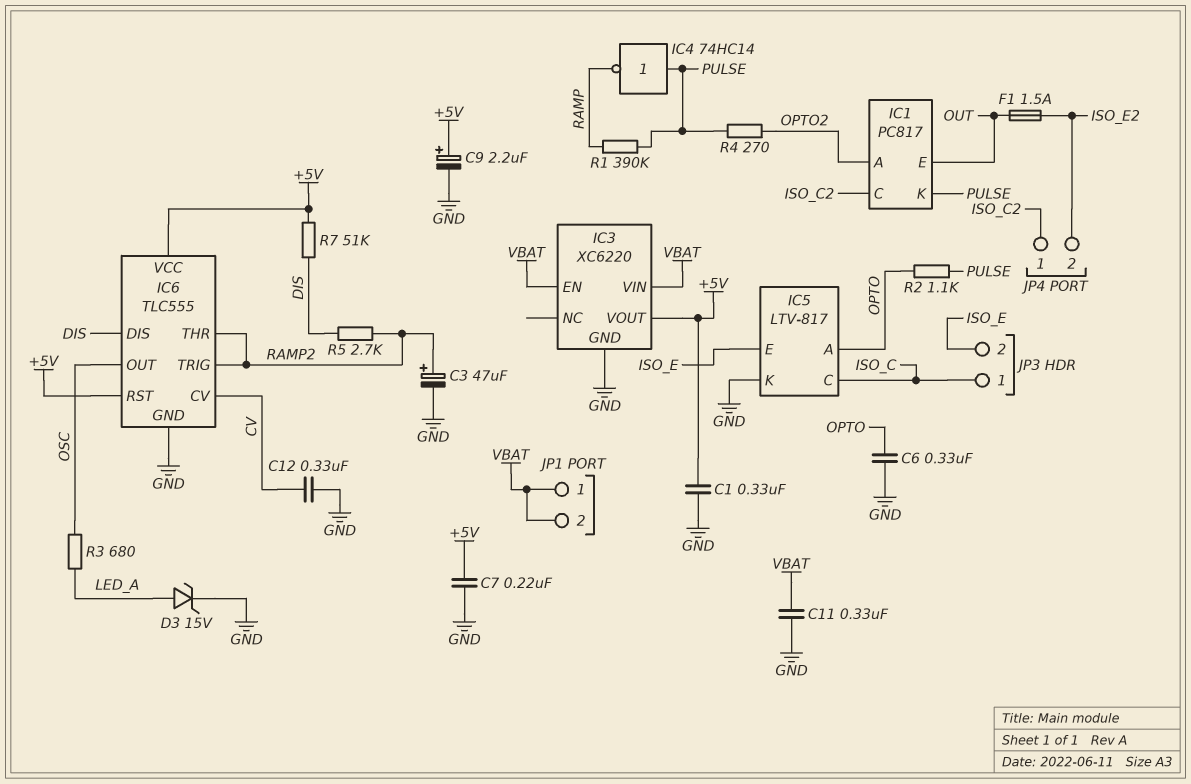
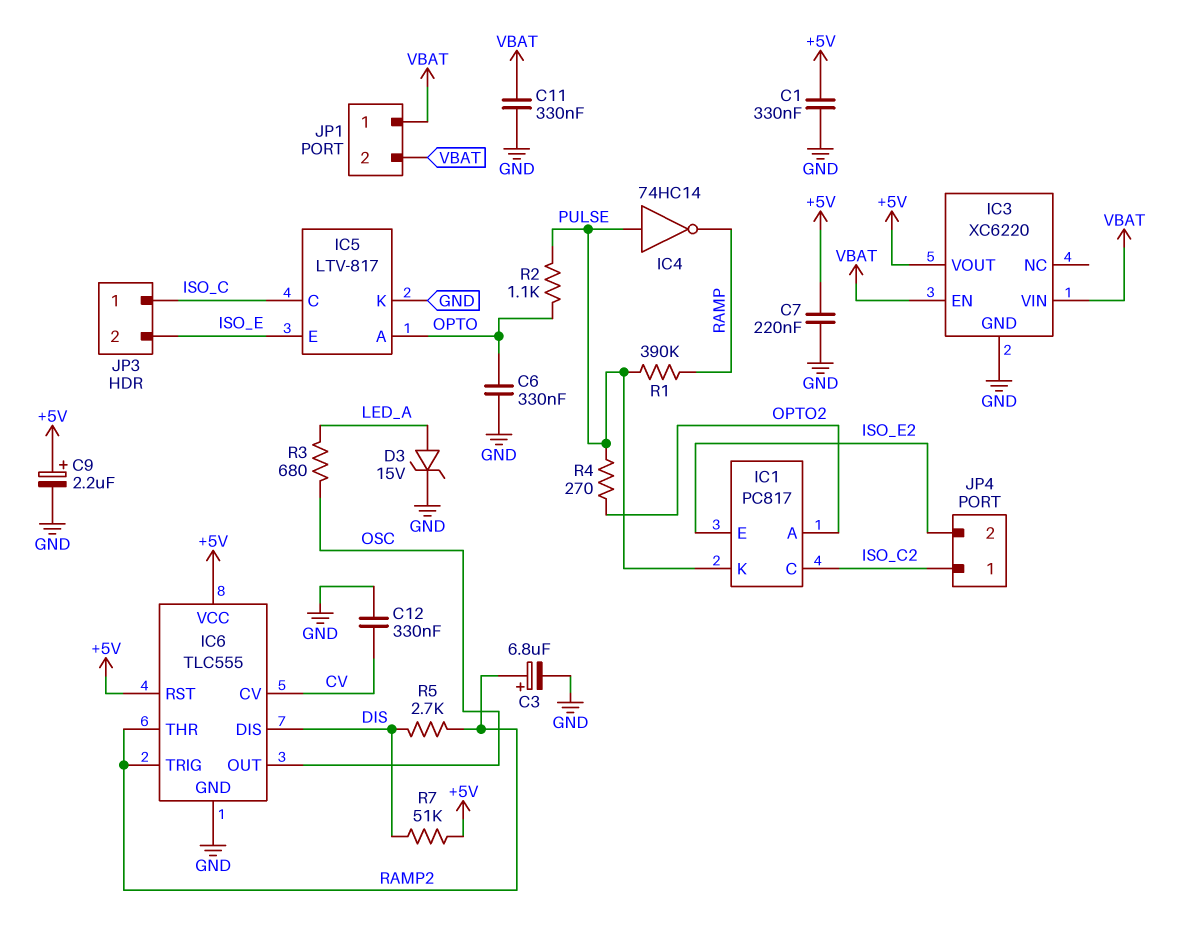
C3: 47uF (plus RAMP2, minus GND) -> 6.8uF (plus RAMP2, minus GND)
F1: 1.5A (ISO_E2, OUT) -> none
IC1 pin E: OUT -> ISO_E2

